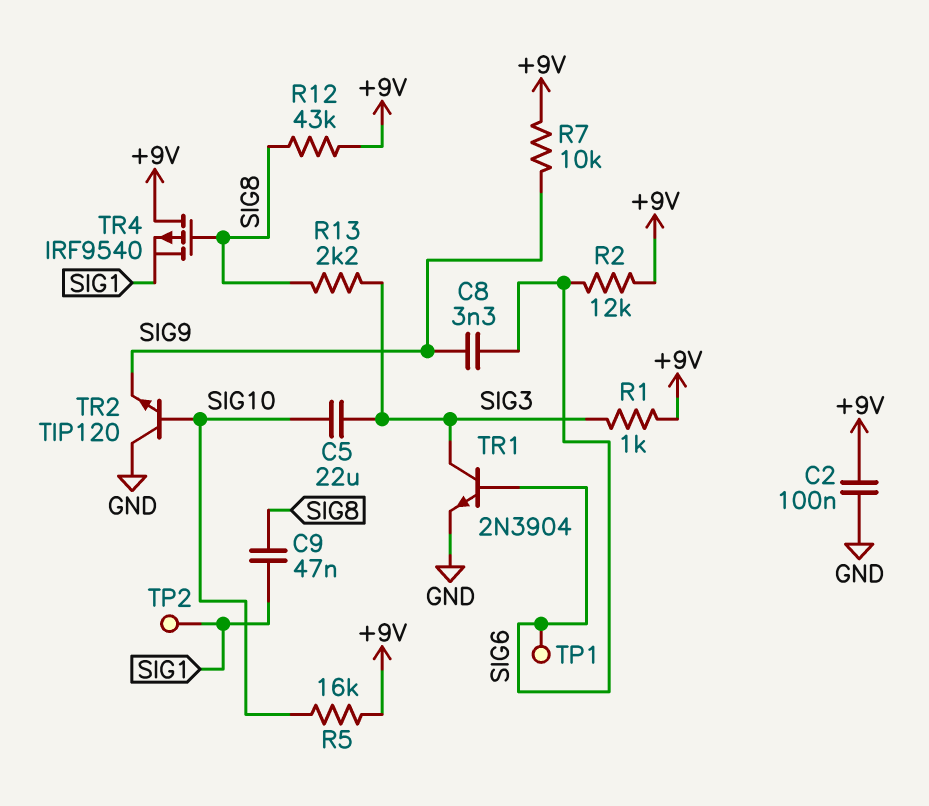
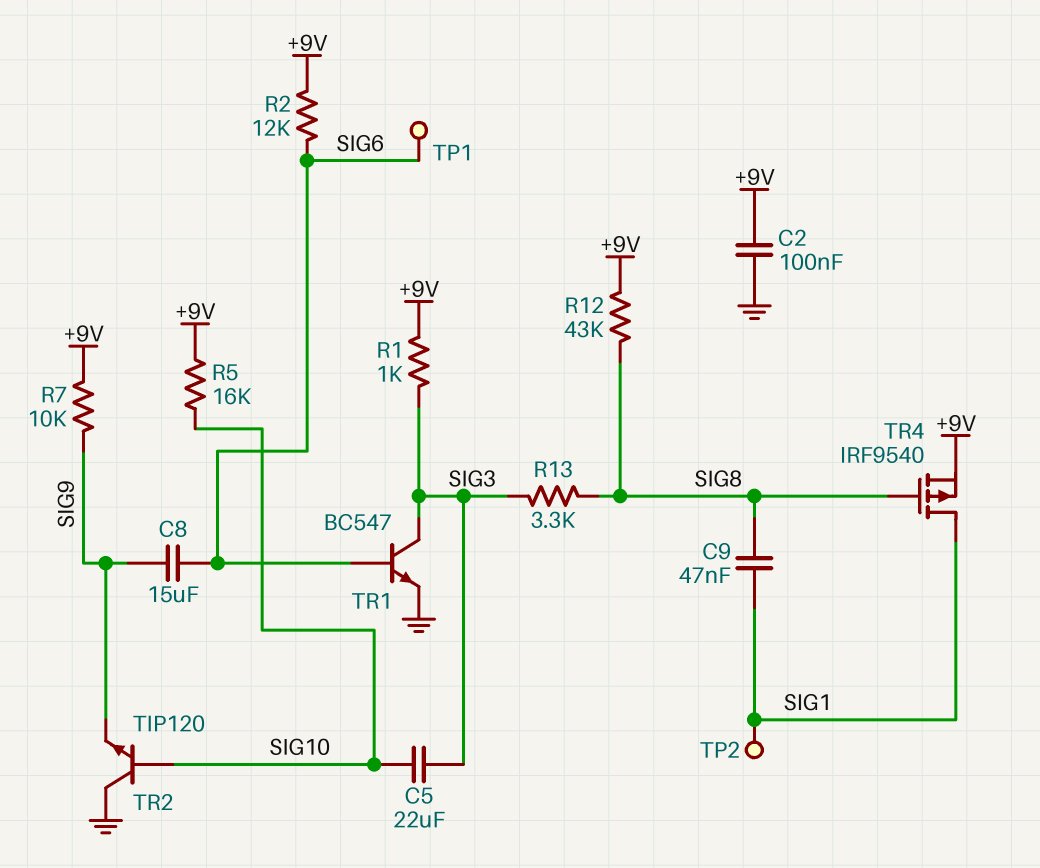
C8: 3.3nF (SIG6, SIG9) -> 15uF (SIG6, SIG9)
R13: 2.2k (SIG3, SIG8) -> 3.3k (SIG3, SIG8)
TR1: NPN 2N3904 (B SIG6, C SIG3, E GND) -> NPN BC547 (B SIG6, C SIG3, E GND)
TR4: PMOS IRF9540 (G SIG8, D +9V, S SIG1) -> PMOS IRF9540 (G SIG8, D SIG1, S +9V)

